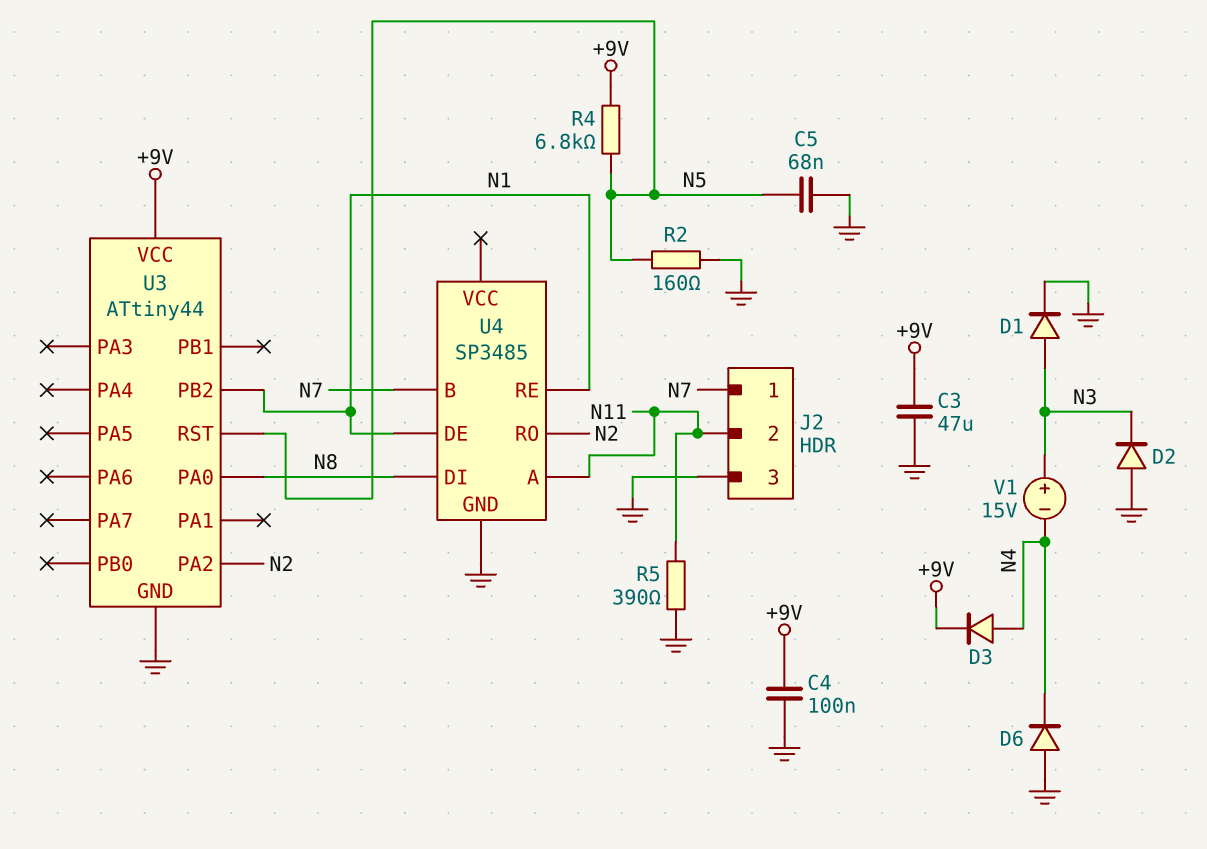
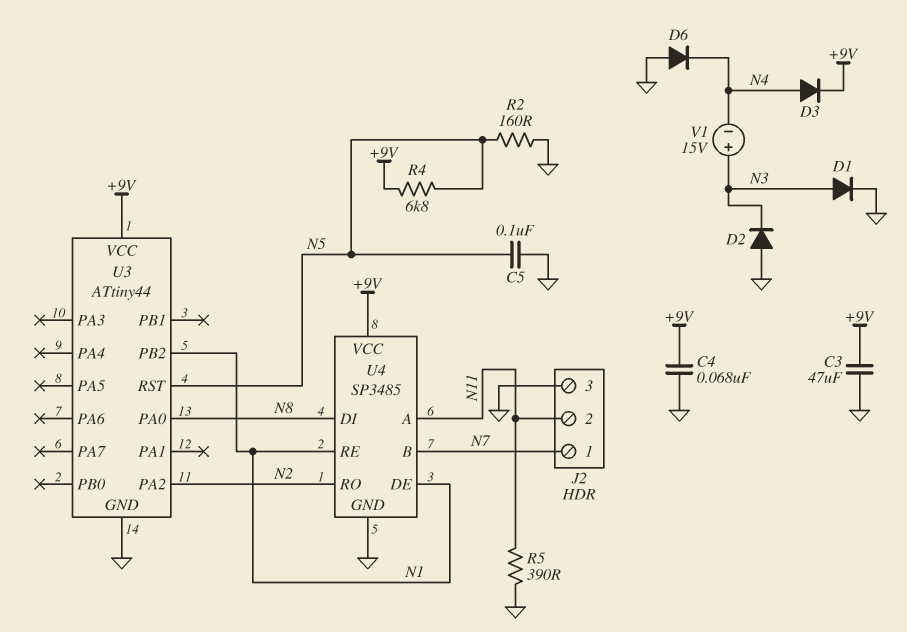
C4: 100nF (+9V, GND) -> 68nF (+9V, GND)
C5: 68nF (GND, N5) -> 100nF (GND, N5)
U4 pin VCC: none -> +9V

